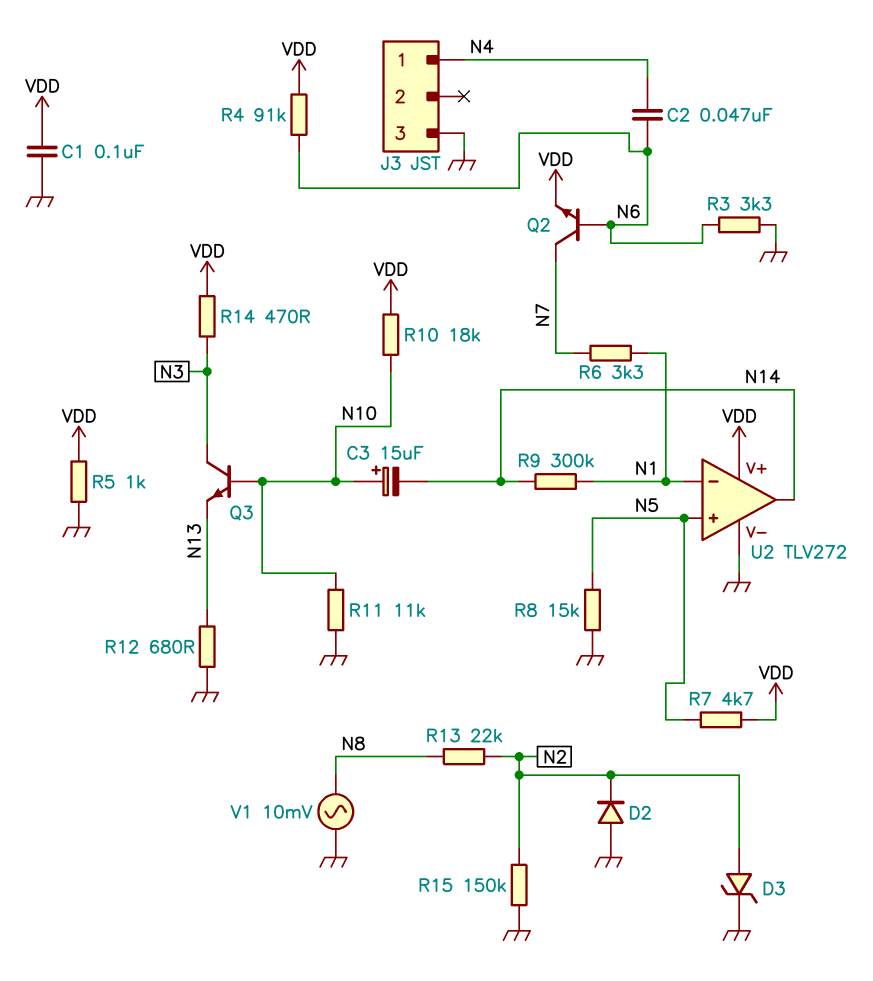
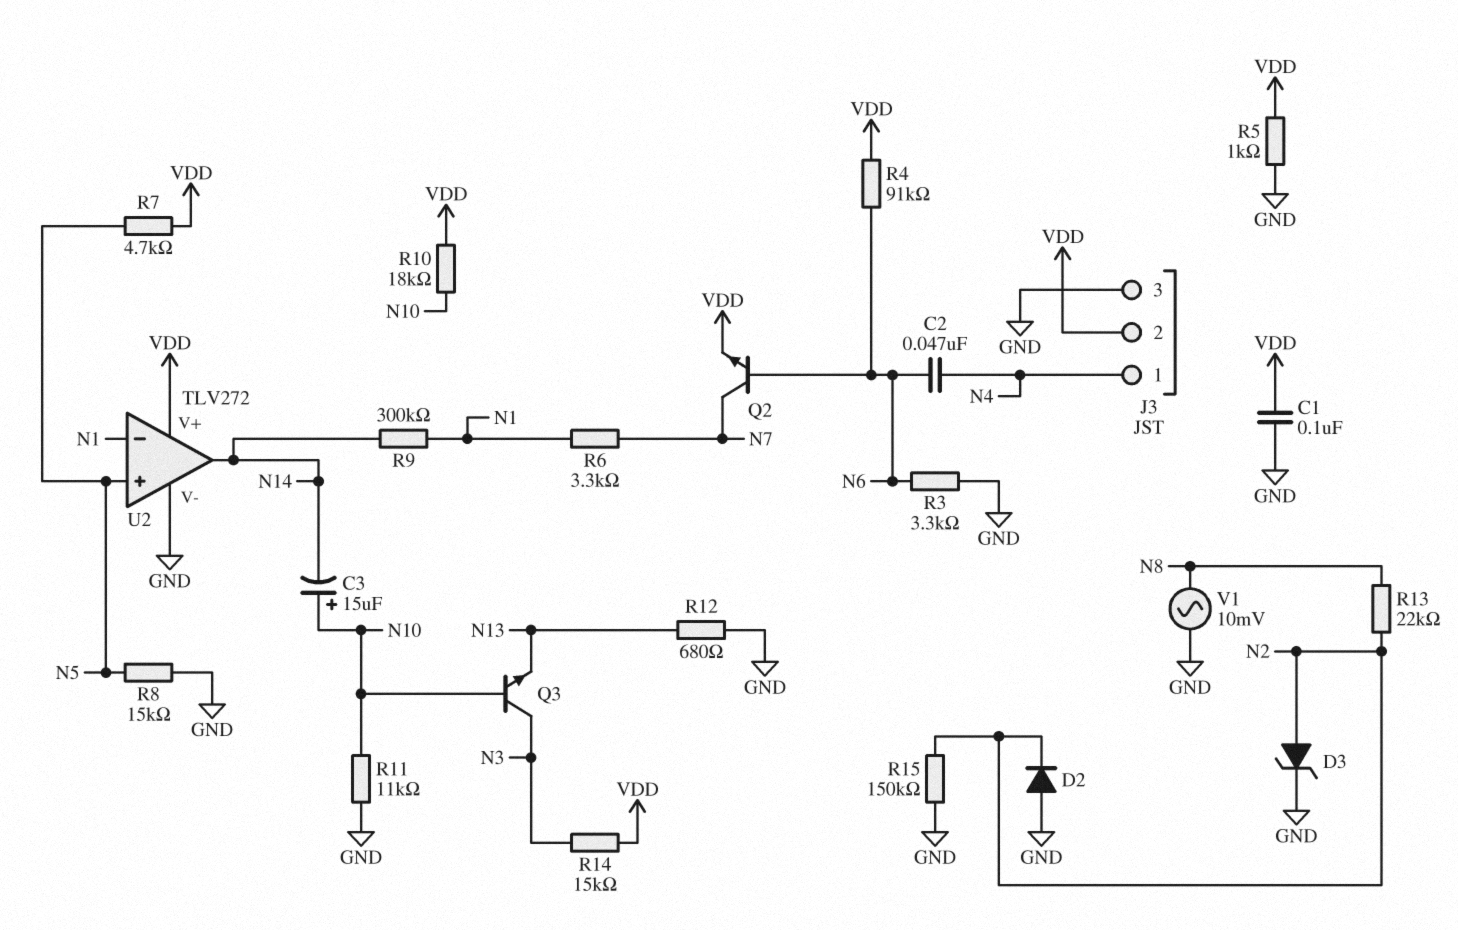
J3 pin 2: none -> VDD
R14: 470 (N3, VDD) -> 15k (N3, VDD)

